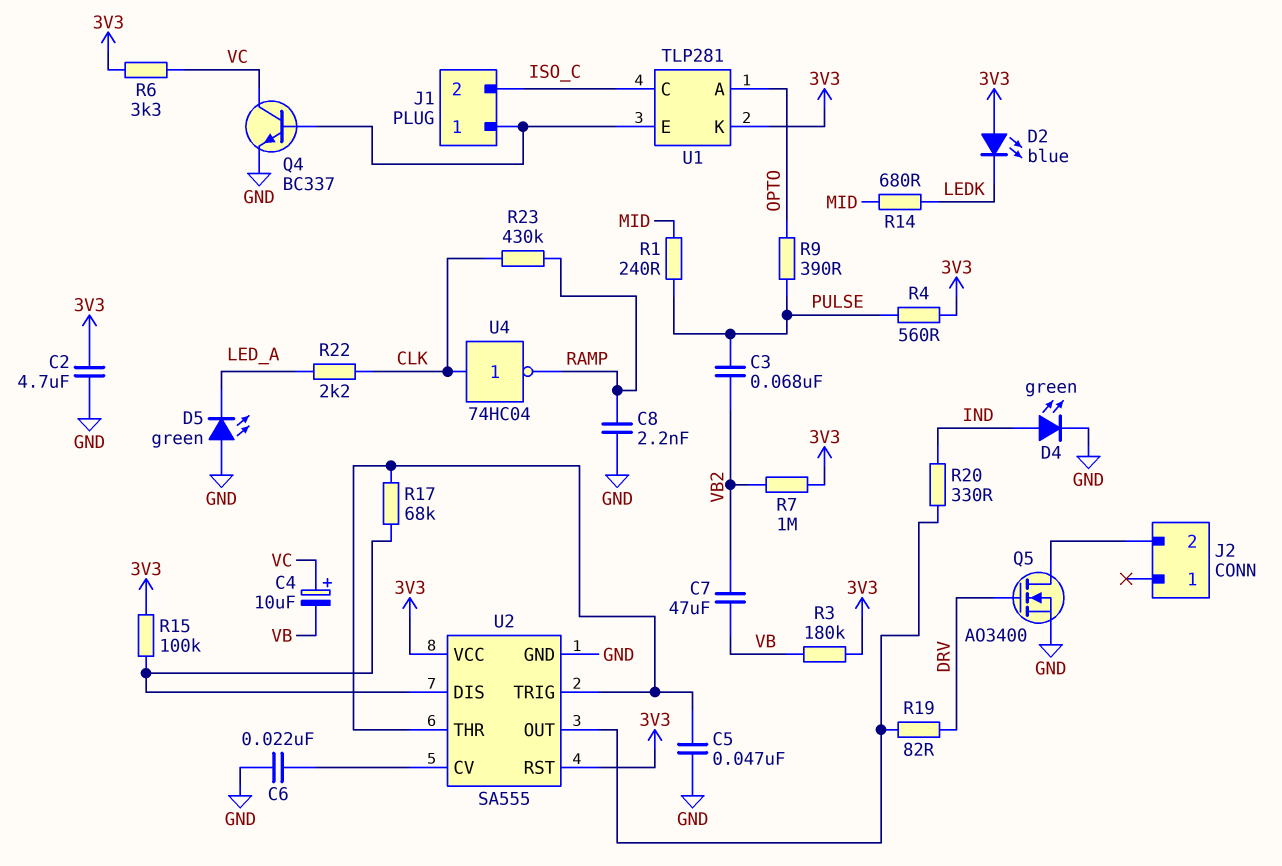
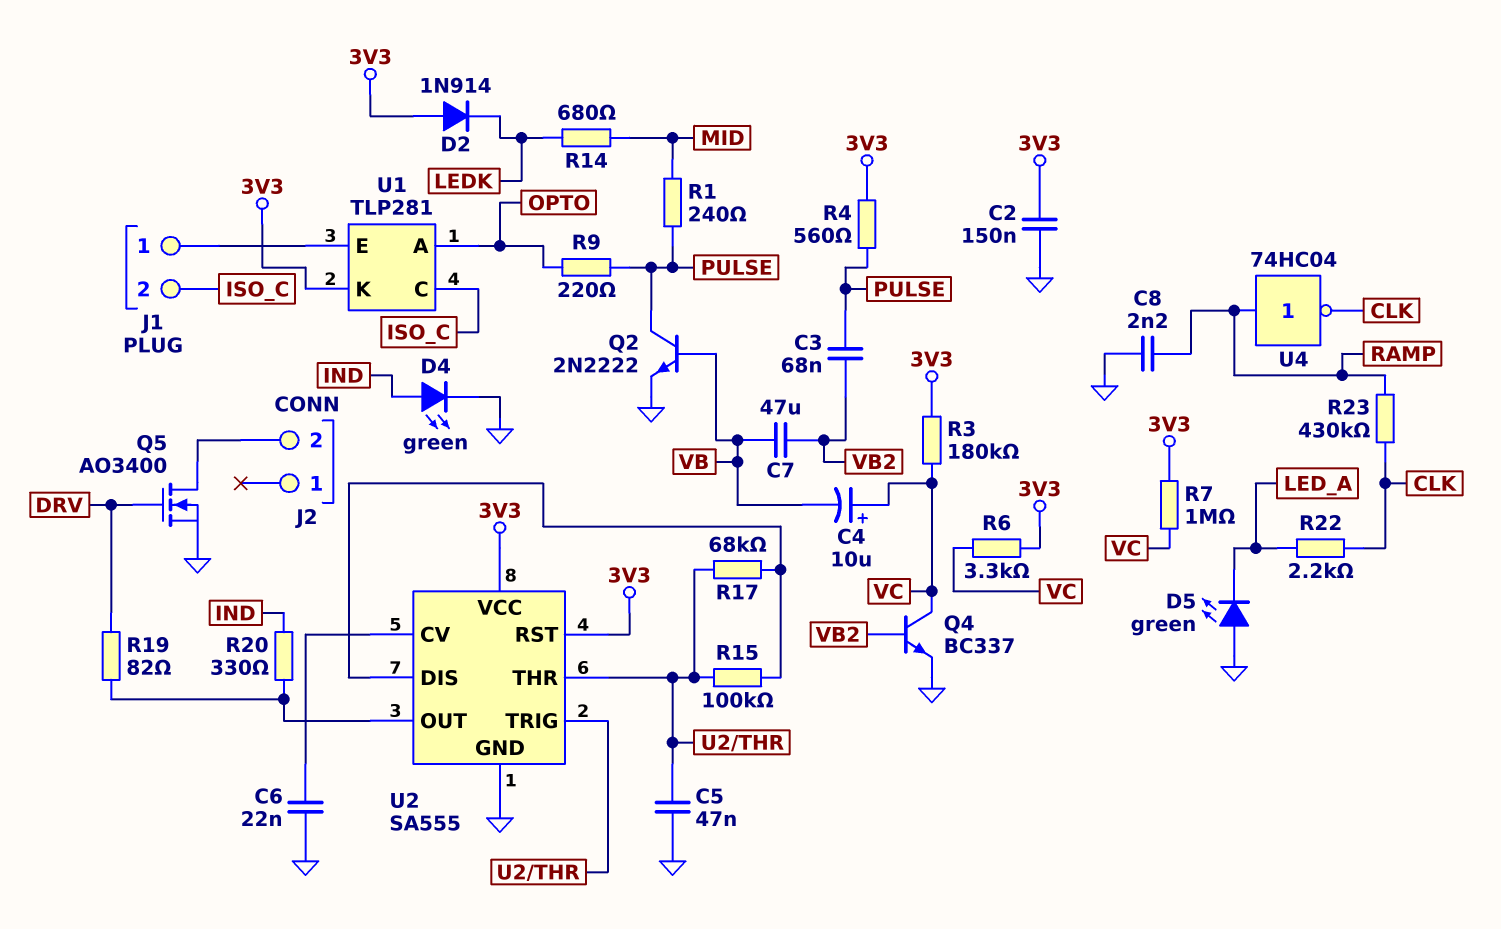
C2: 4.7uF (3V3, GND) -> 150nF (3V3, GND)
D2: LED blue (A 3V3, K LEDK) -> diode 1N914 (A 3V3, K LEDK)
Q2: none -> NPN 2N2222 (B VB, C PULSE, E GND)
Q4: NPN BC337 (B J1/1, C VC, E GND) -> NPN BC337 (B VB2, C VC, E GND)
R3: 180k (3V3, VB) -> 180k (3V3, VC)
R7: 1M (3V3, VB2) -> 1M (3V3, VC)
R9: 390 (OPTO, PULSE) -> 220 (OPTO, PULSE)
R15: 100k (3V3, U2/DIS) -> 100k (U2/DIS, U2/THR)
U4: NOT 74HC04 (in CLK, out RAMP) -> NOT 74HC04 (in RAMP, out CLK)

